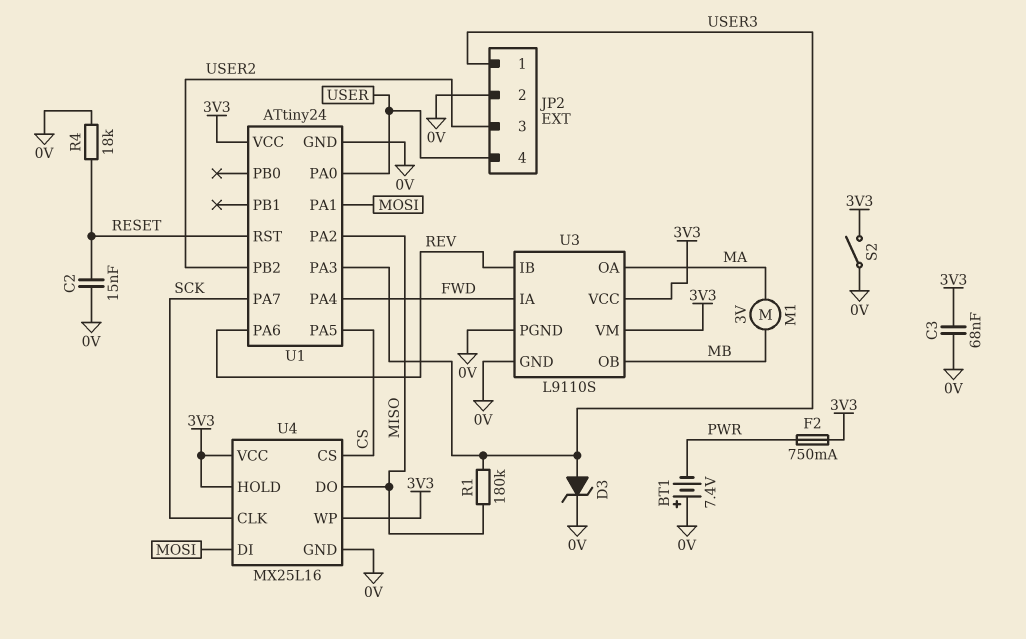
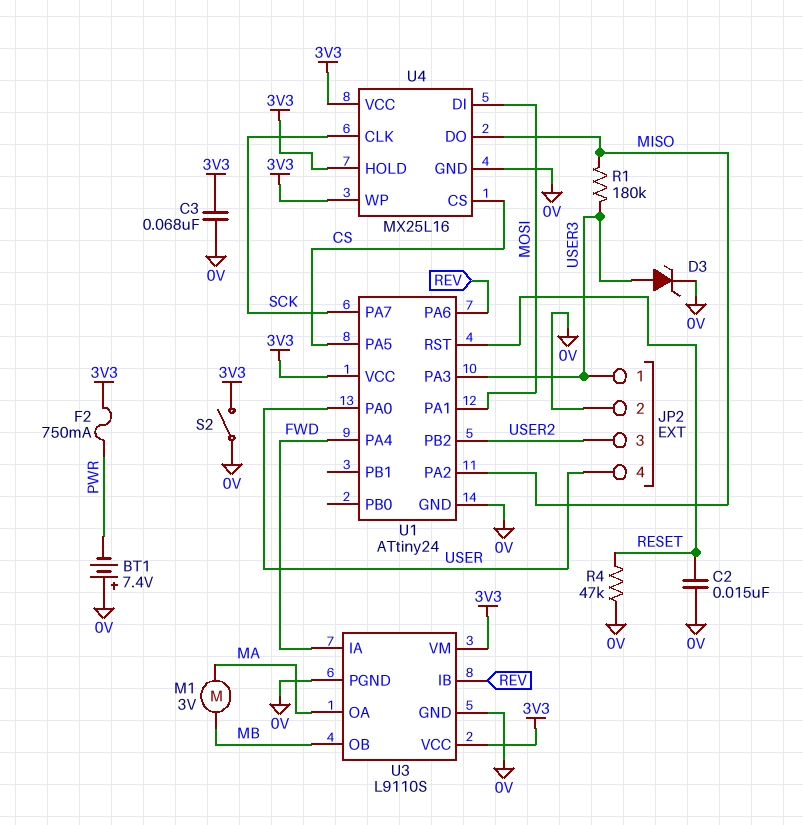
R4: 18k (0V, RESET) -> 47k (0V, RESET)

